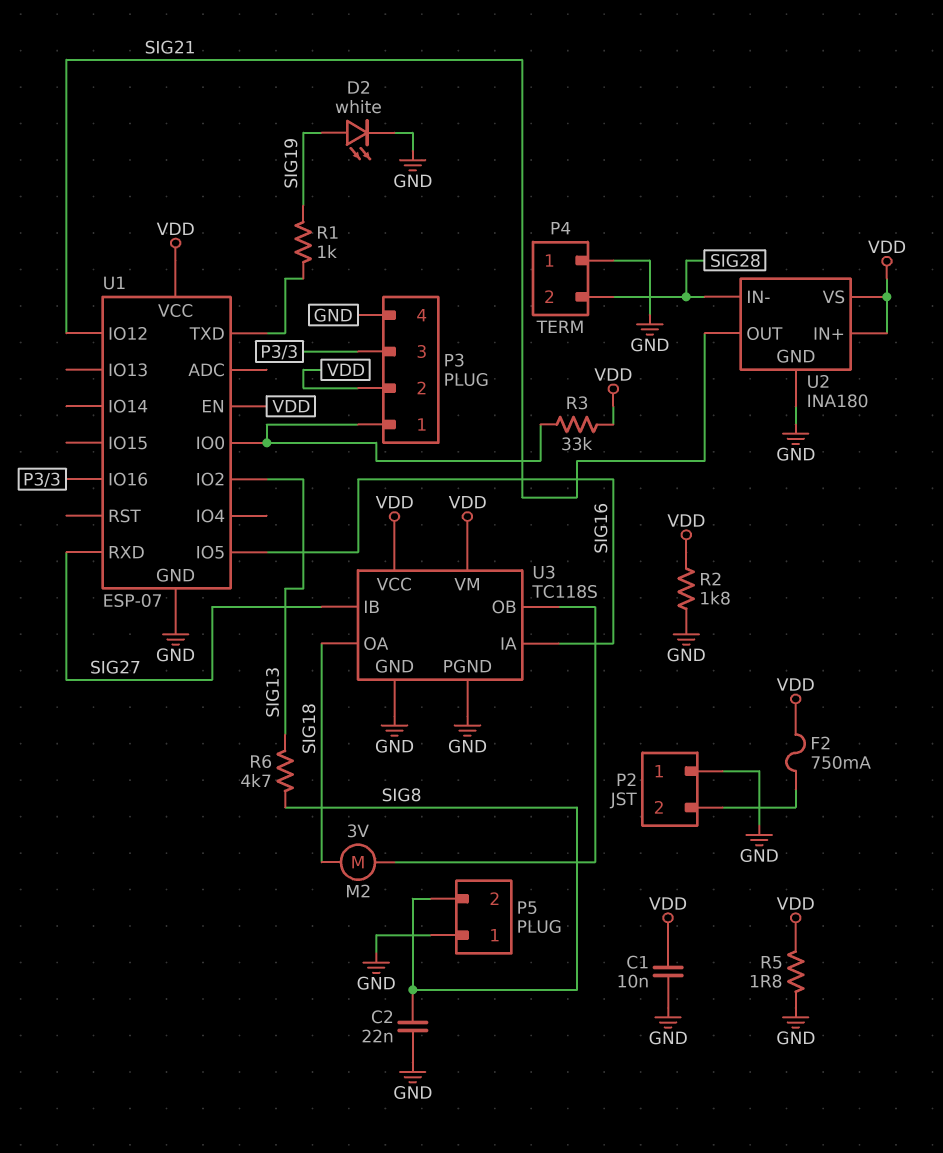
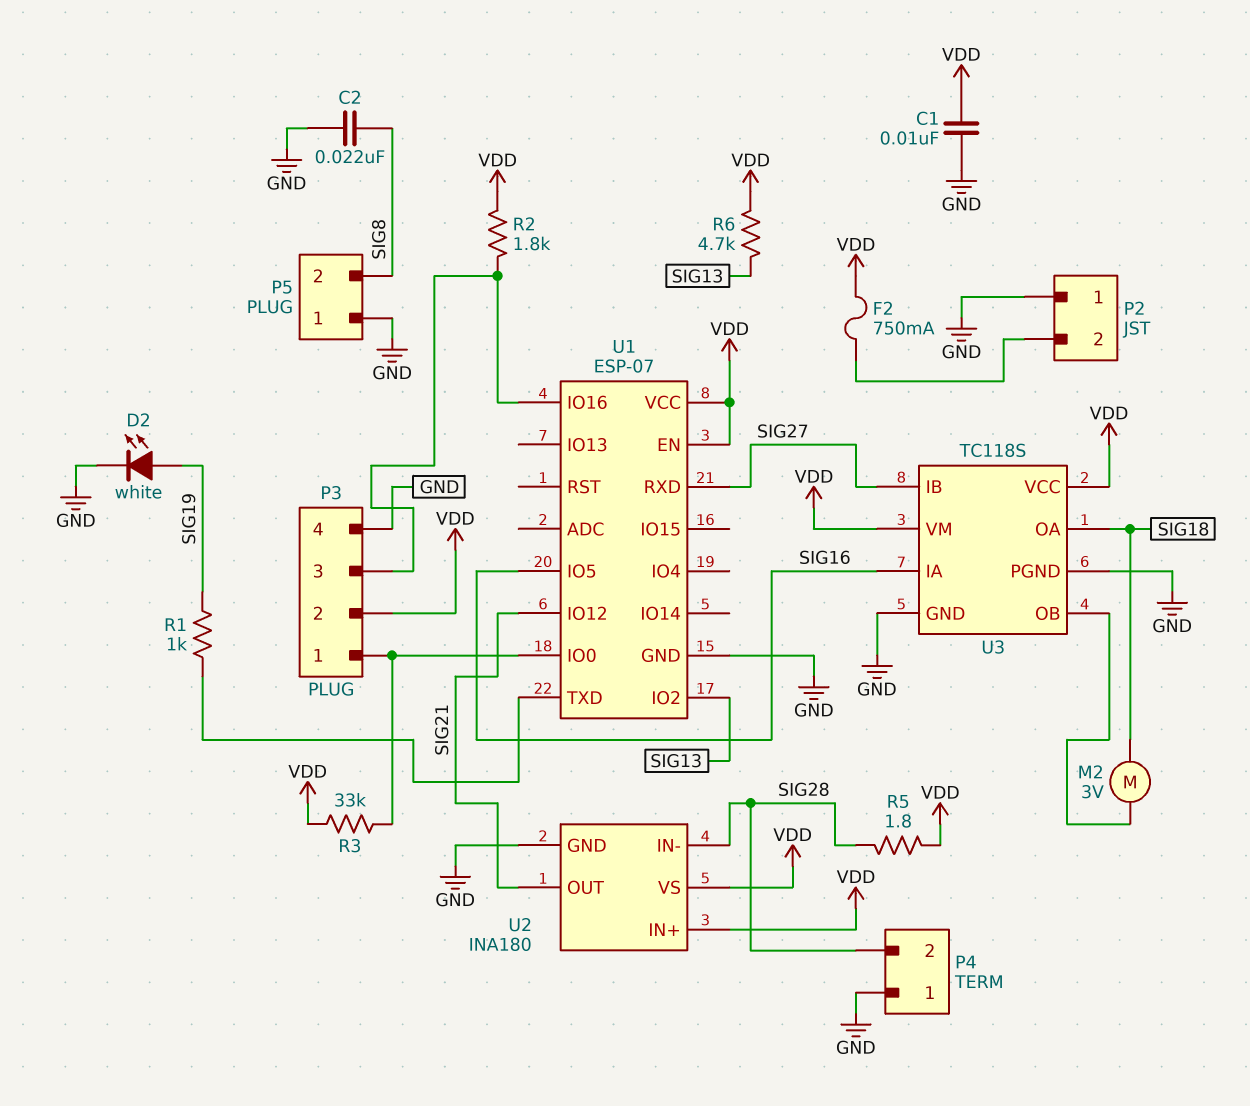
R2: 1.8k (GND, VDD) -> 1.8k (P3/3, VDD)
R5: 1.8 (GND, VDD) -> 1.8 (SIG28, VDD)
R6: 4.7k (SIG8, SIG13) -> 4.7k (SIG13, VDD)

